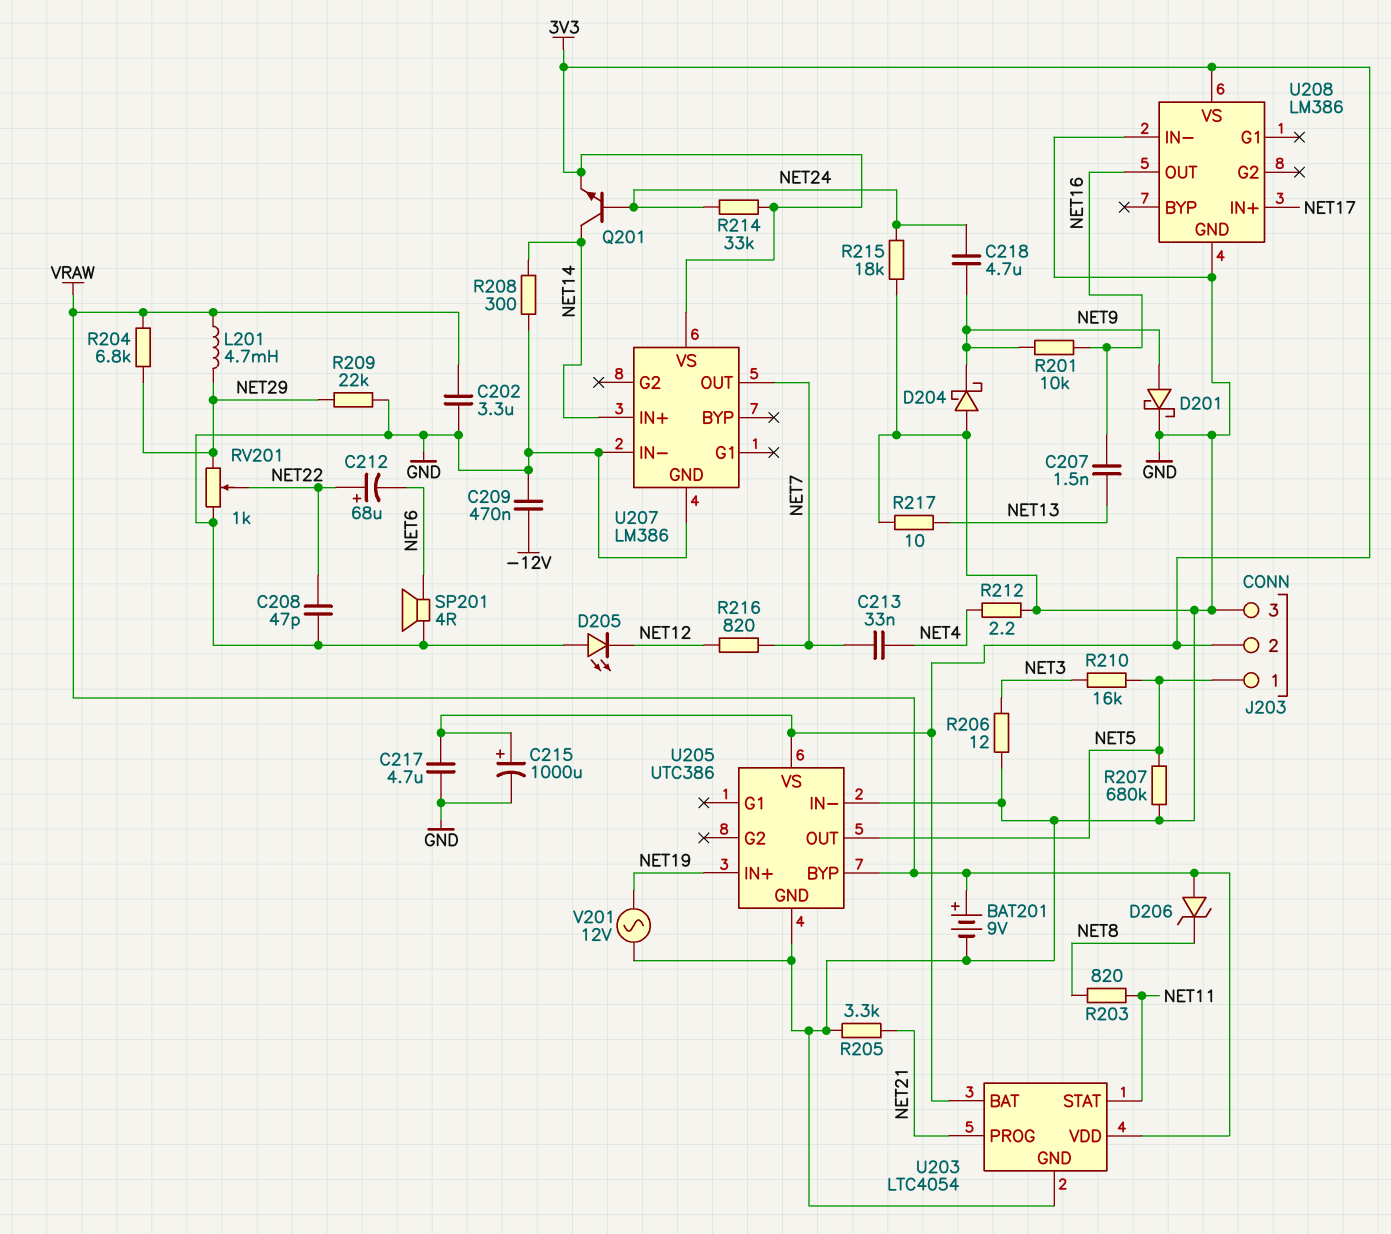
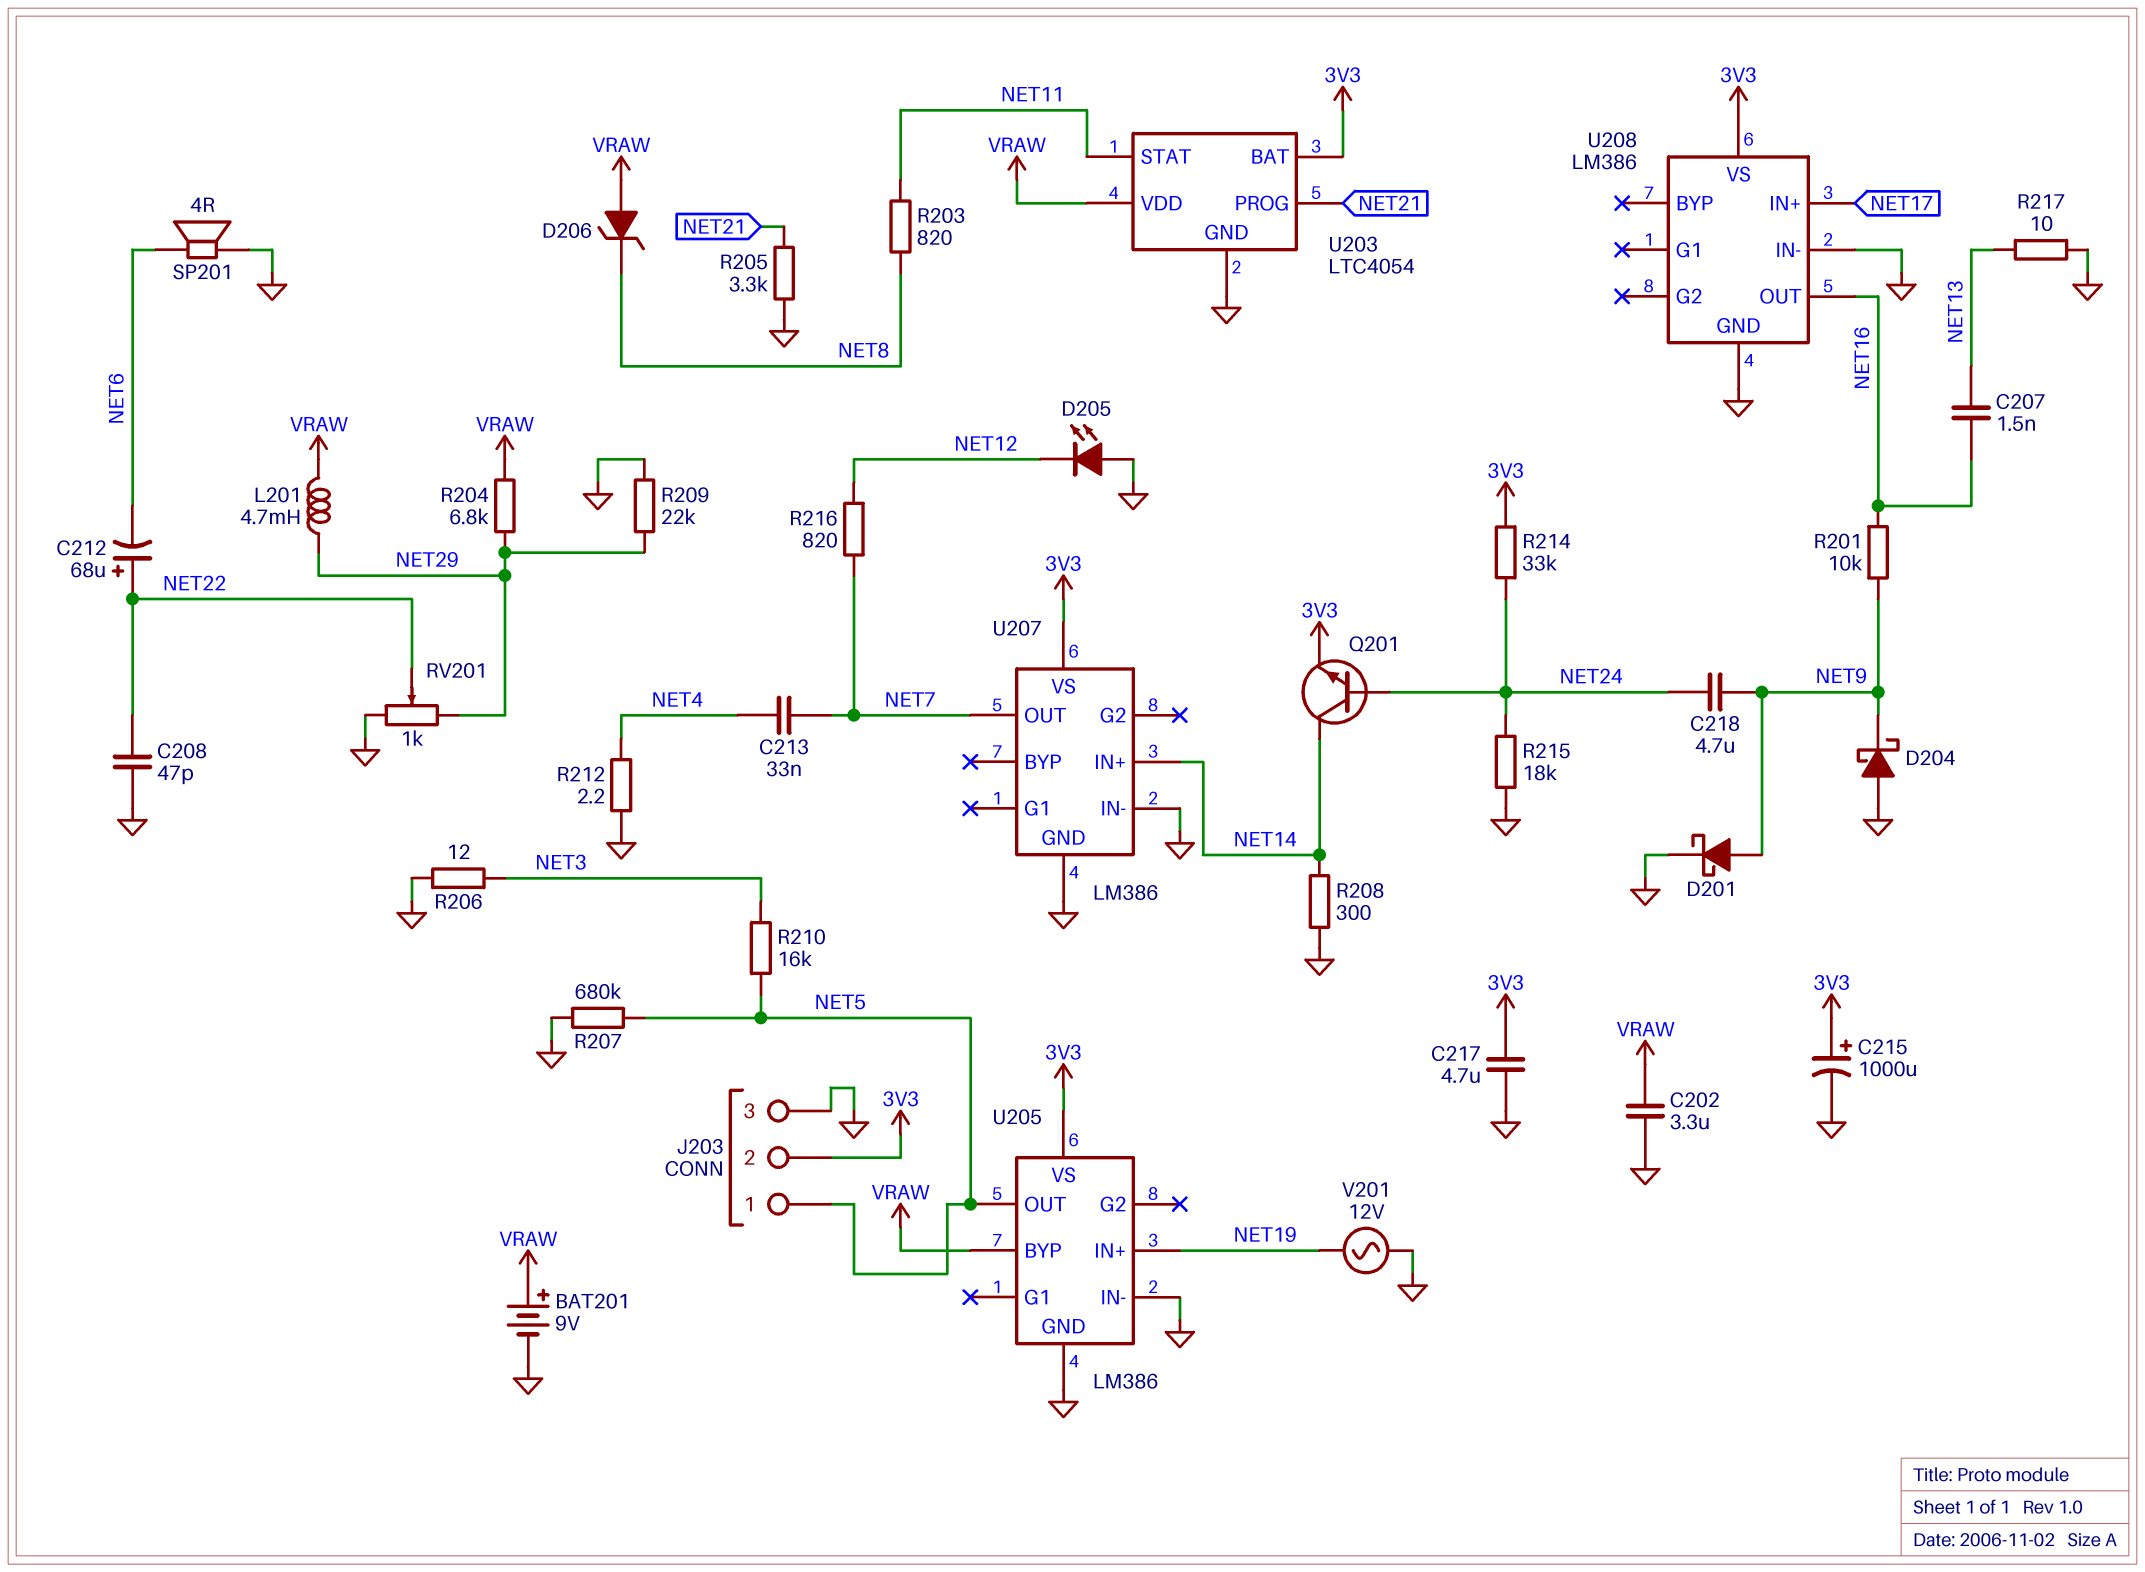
C209: 470nF (-12V, GND) -> none
U205: UTC386 -> LM386

